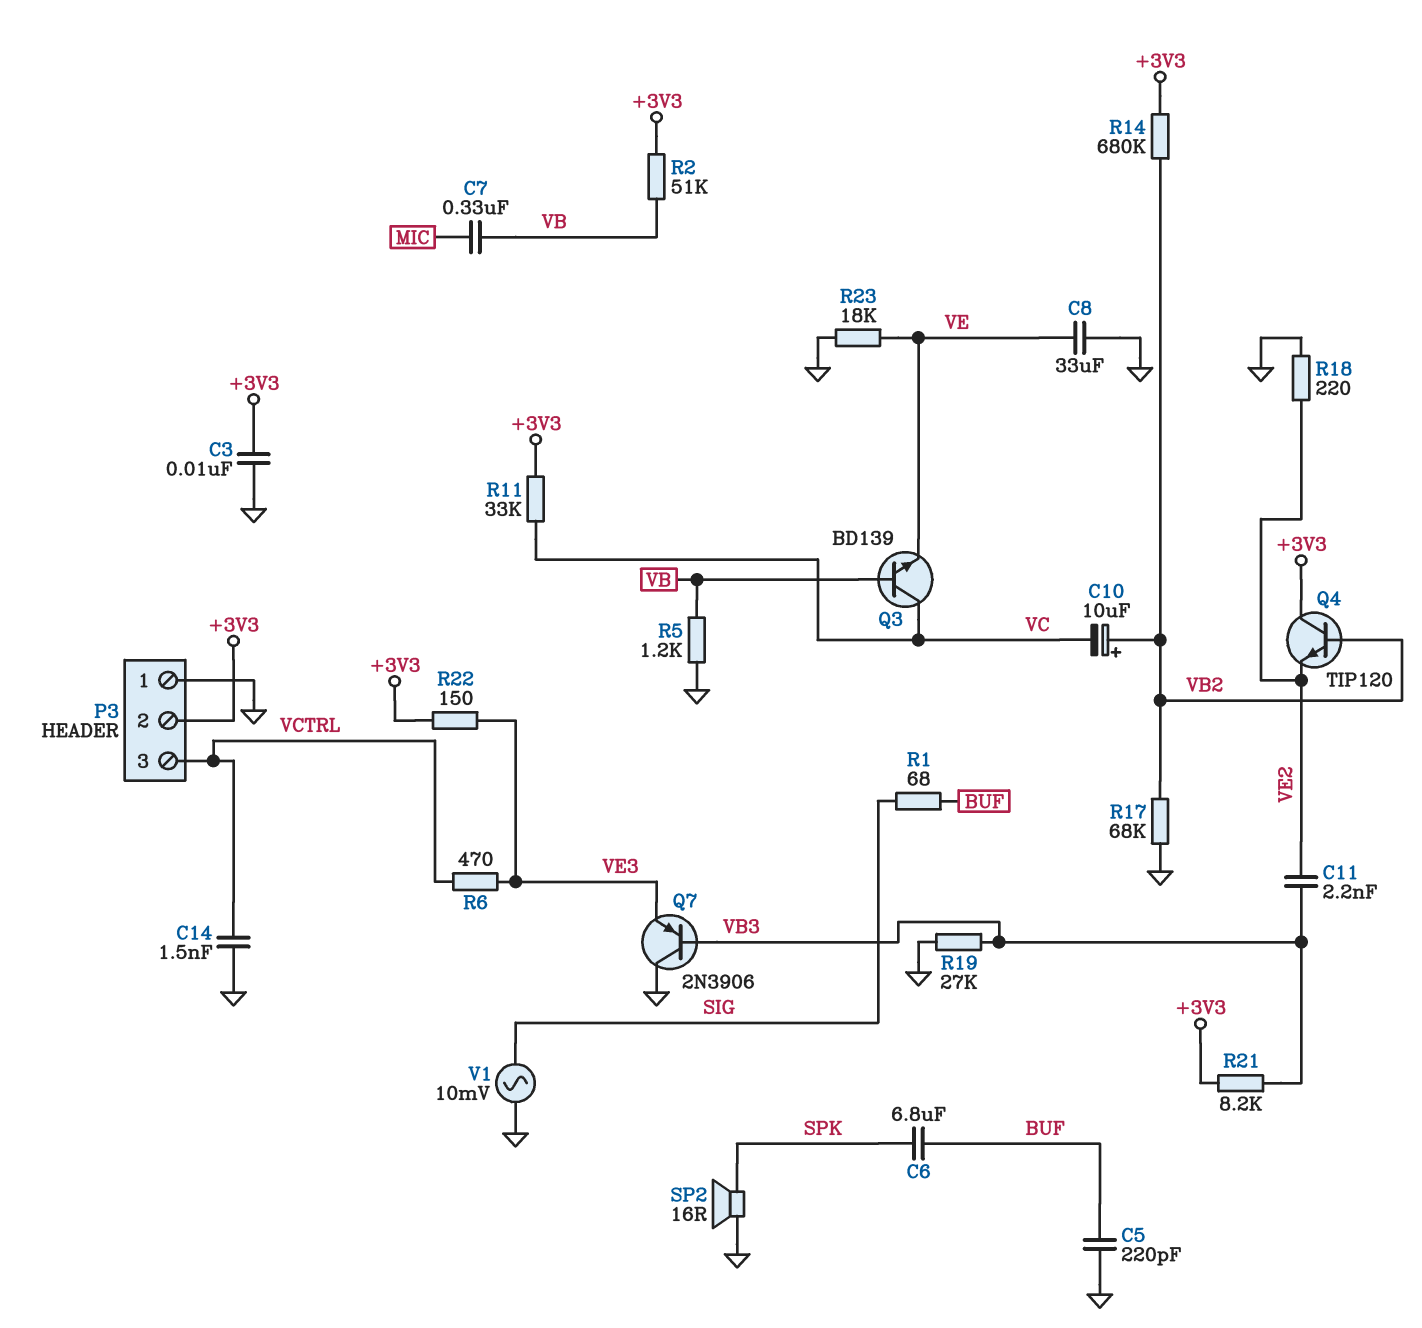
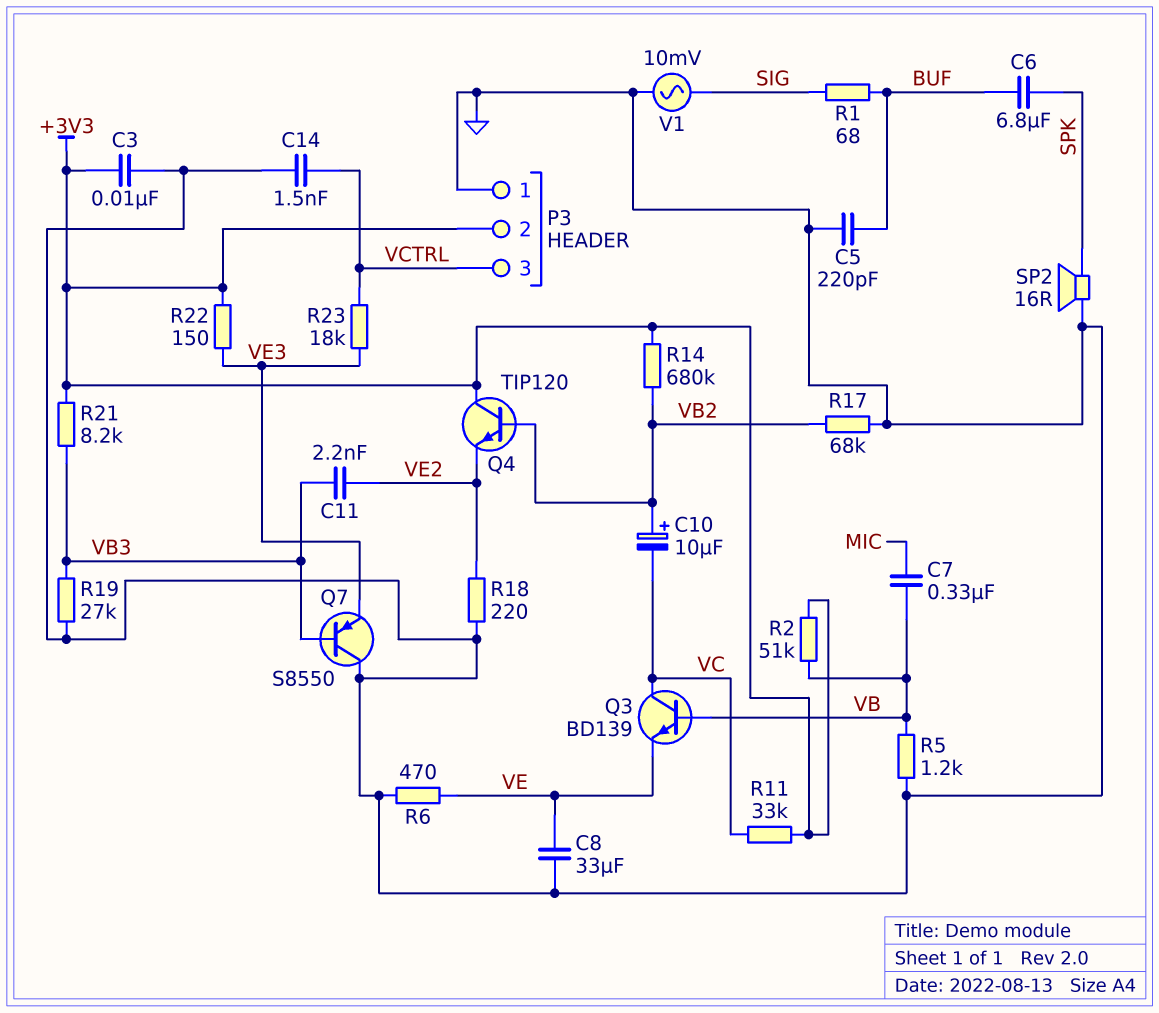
Q7: PNP 2N3906 (B VB3, C GND, E VE3) -> PNP S8550 (B VB3, C GND, E VE3)
R6: 470 (VCTRL, VE3) -> 470 (GND, VE)
R23: 18k (GND, VE) -> 18k (VCTRL, VE3)

